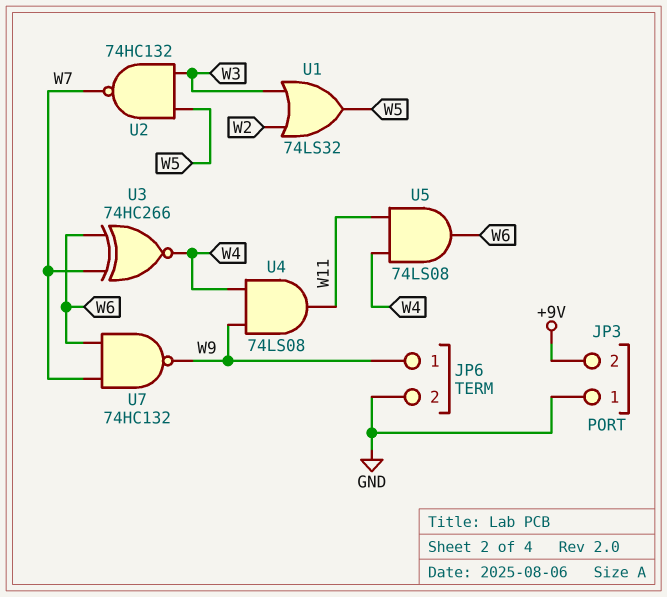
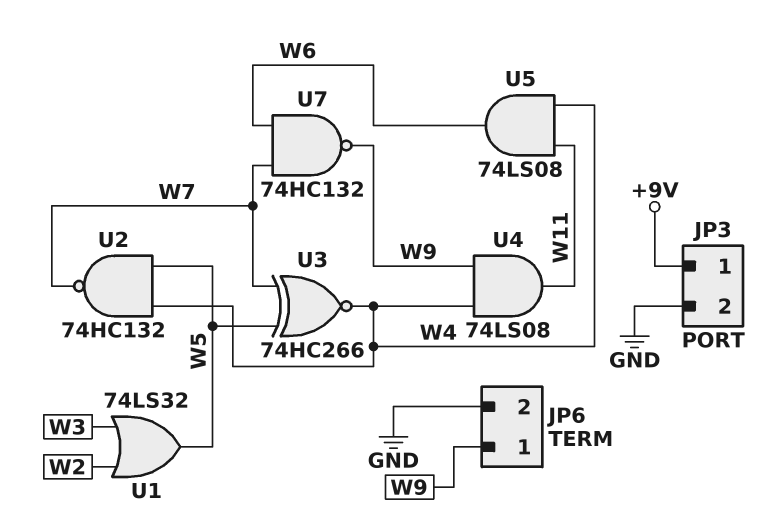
JP3 pin 1: GND -> +9V
JP3 pin 2: +9V -> GND
U2: NAND 74HC132 (in W3, in W5, out W7) -> NAND 74HC132 (in W4, in W5, out W7)
U3: XNOR 74HC266 (in W6, in W7, out W4) -> XNOR 74HC266 (in W5, in W7, out W4)

